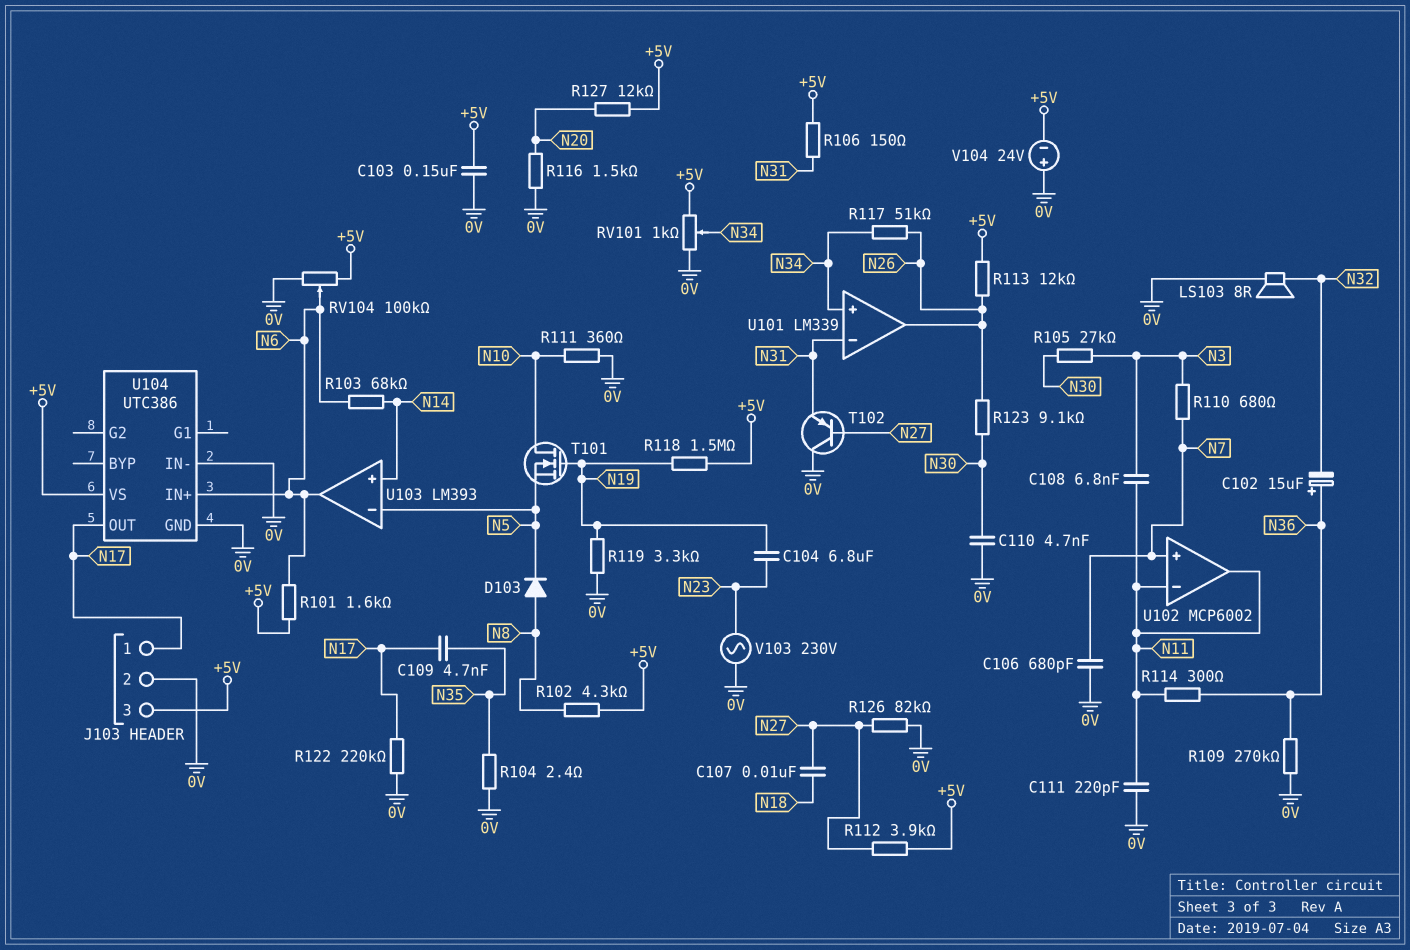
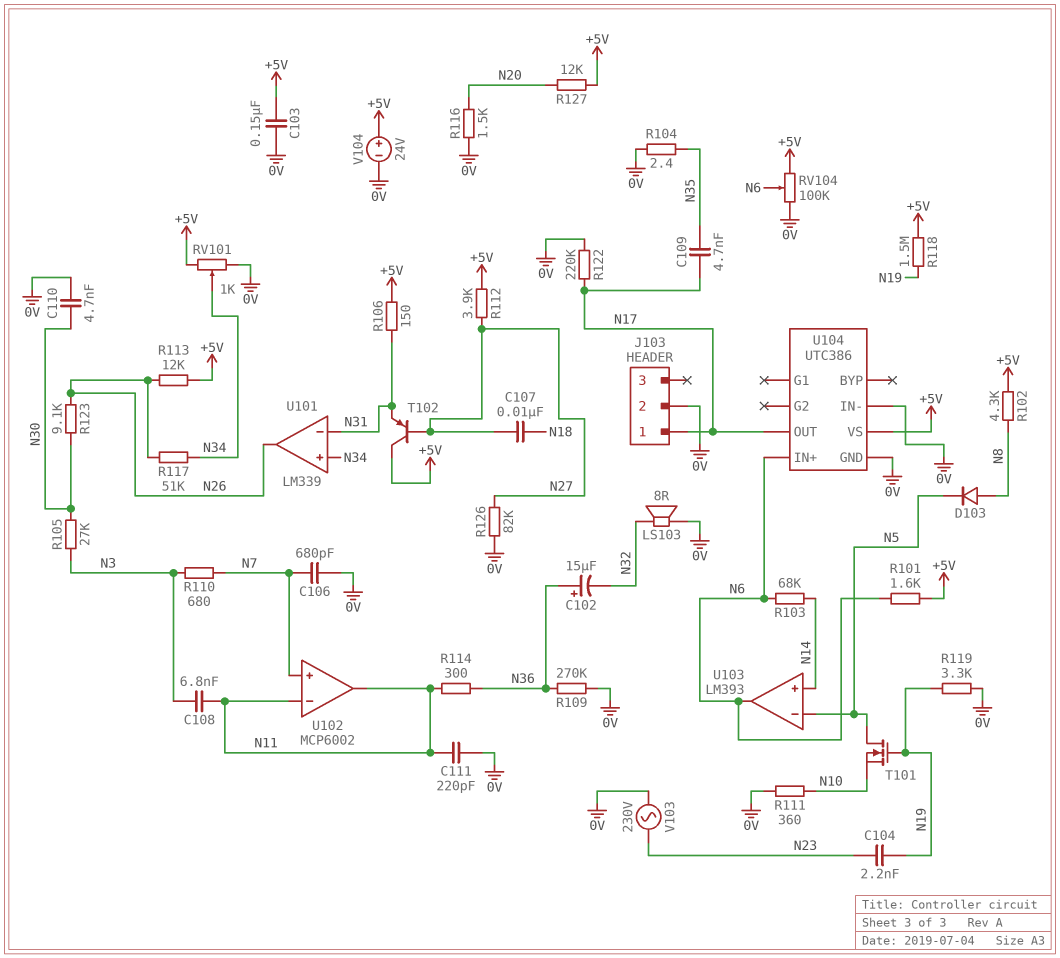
C104: 6.8uF (N19, N23) -> 2.2nF (N19, N23)
J103 pin 3: +5V -> none
T101: NMOS (G N19, D N10, S N5) -> NMOS (G N19, D N5, S N10)
T102: PNP (B N27, C 0V, E N31) -> PNP (B N27, C +5V, E N31)
V104: 24V (plus 0V, minus +5V) -> 24V (plus +5V, minus 0V)

